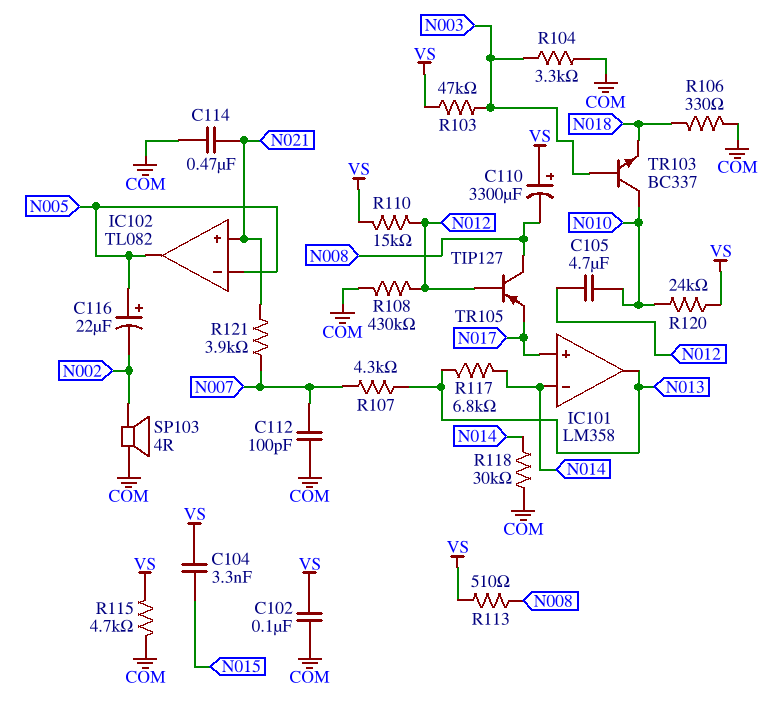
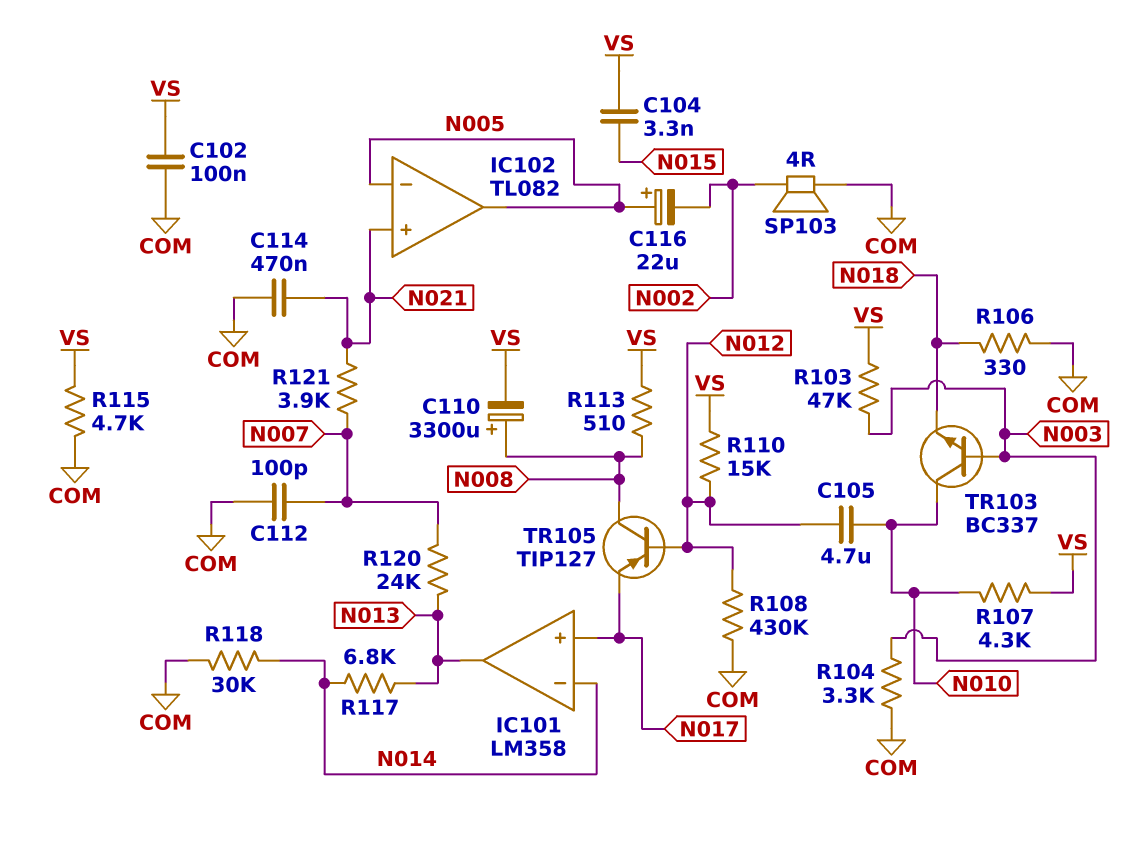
C110: 3300uF (plus VS, minus N008) -> 3300uF (plus N008, minus VS)
R107: 4.3k (N007, N013) -> 4.3k (N010, VS)
R120: 24k (N010, VS) -> 24k (N007, N013)

